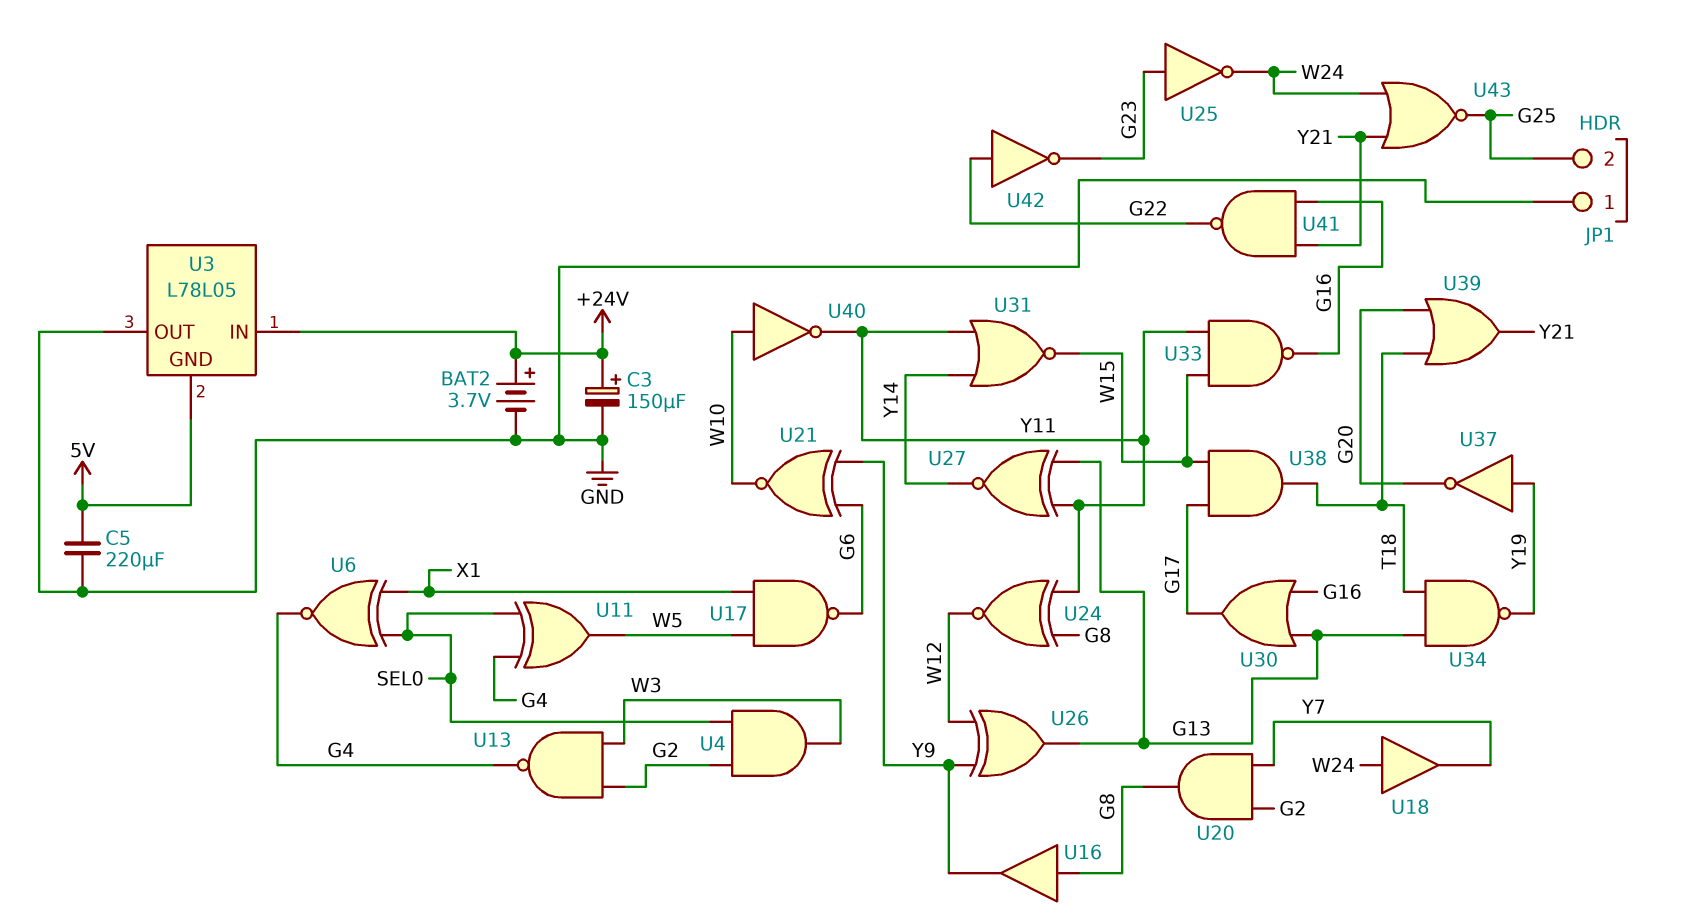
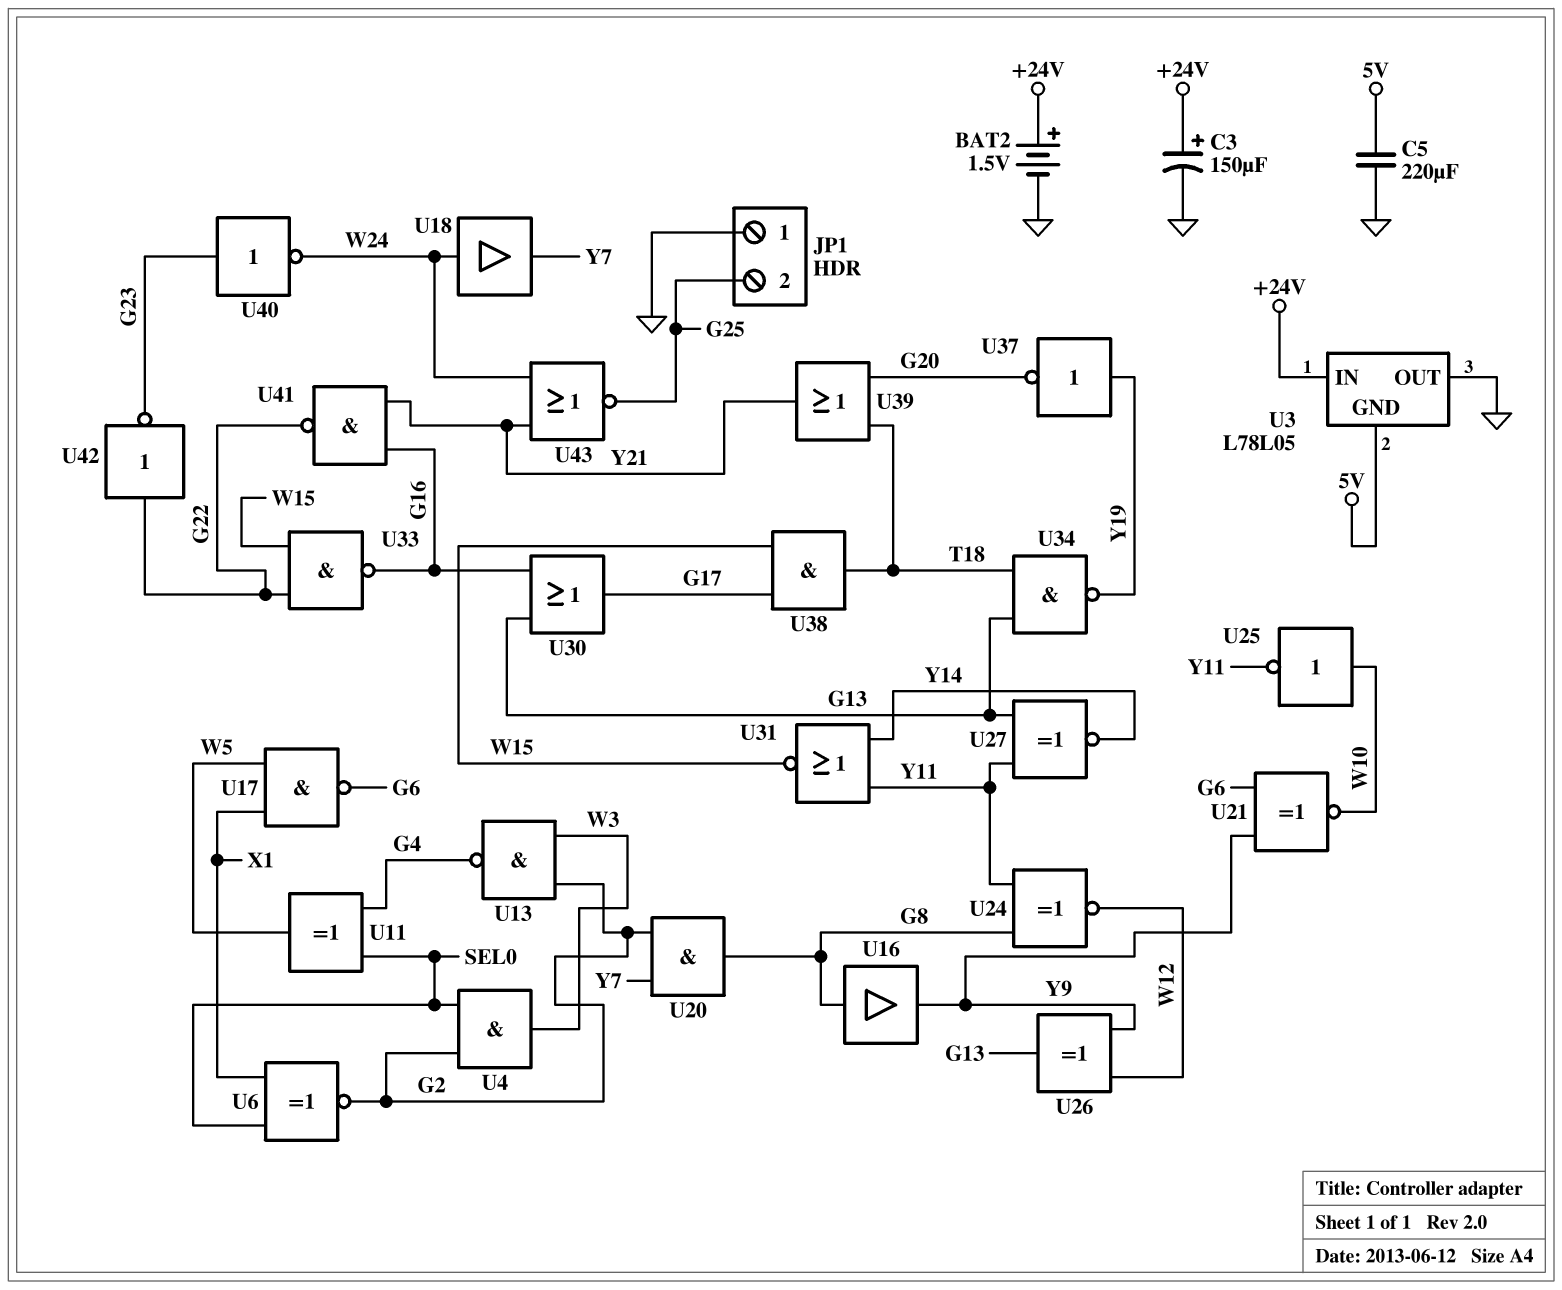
BAT2: 3.7V (plus +24V, minus GND) -> 1.5V (plus +24V, minus GND)
U6: XNOR (in SEL0, in X1, out G4) -> XNOR (in SEL0, in X1, out G2)
U25: NOT (in G23, out W24) -> NOT (in W10, out Y11)
U33: NAND (in W15, in Y11, out G16) -> NAND (in G22, in W15, out G16)
U40: NOT (in W10, out Y11) -> NOT (in G23, out W24)

